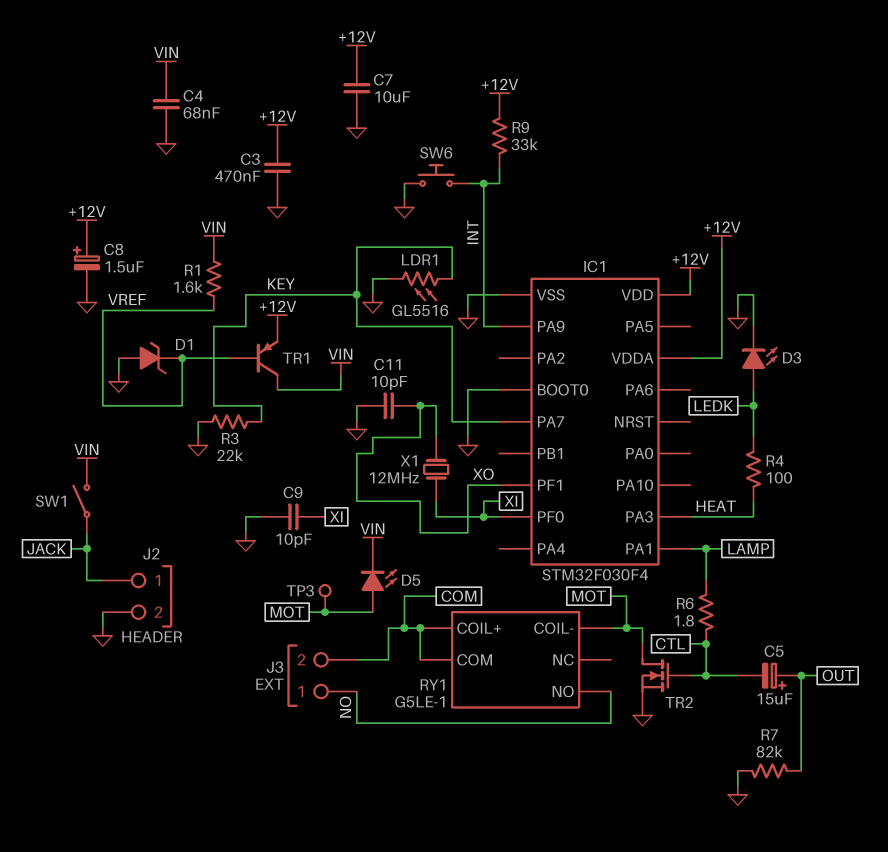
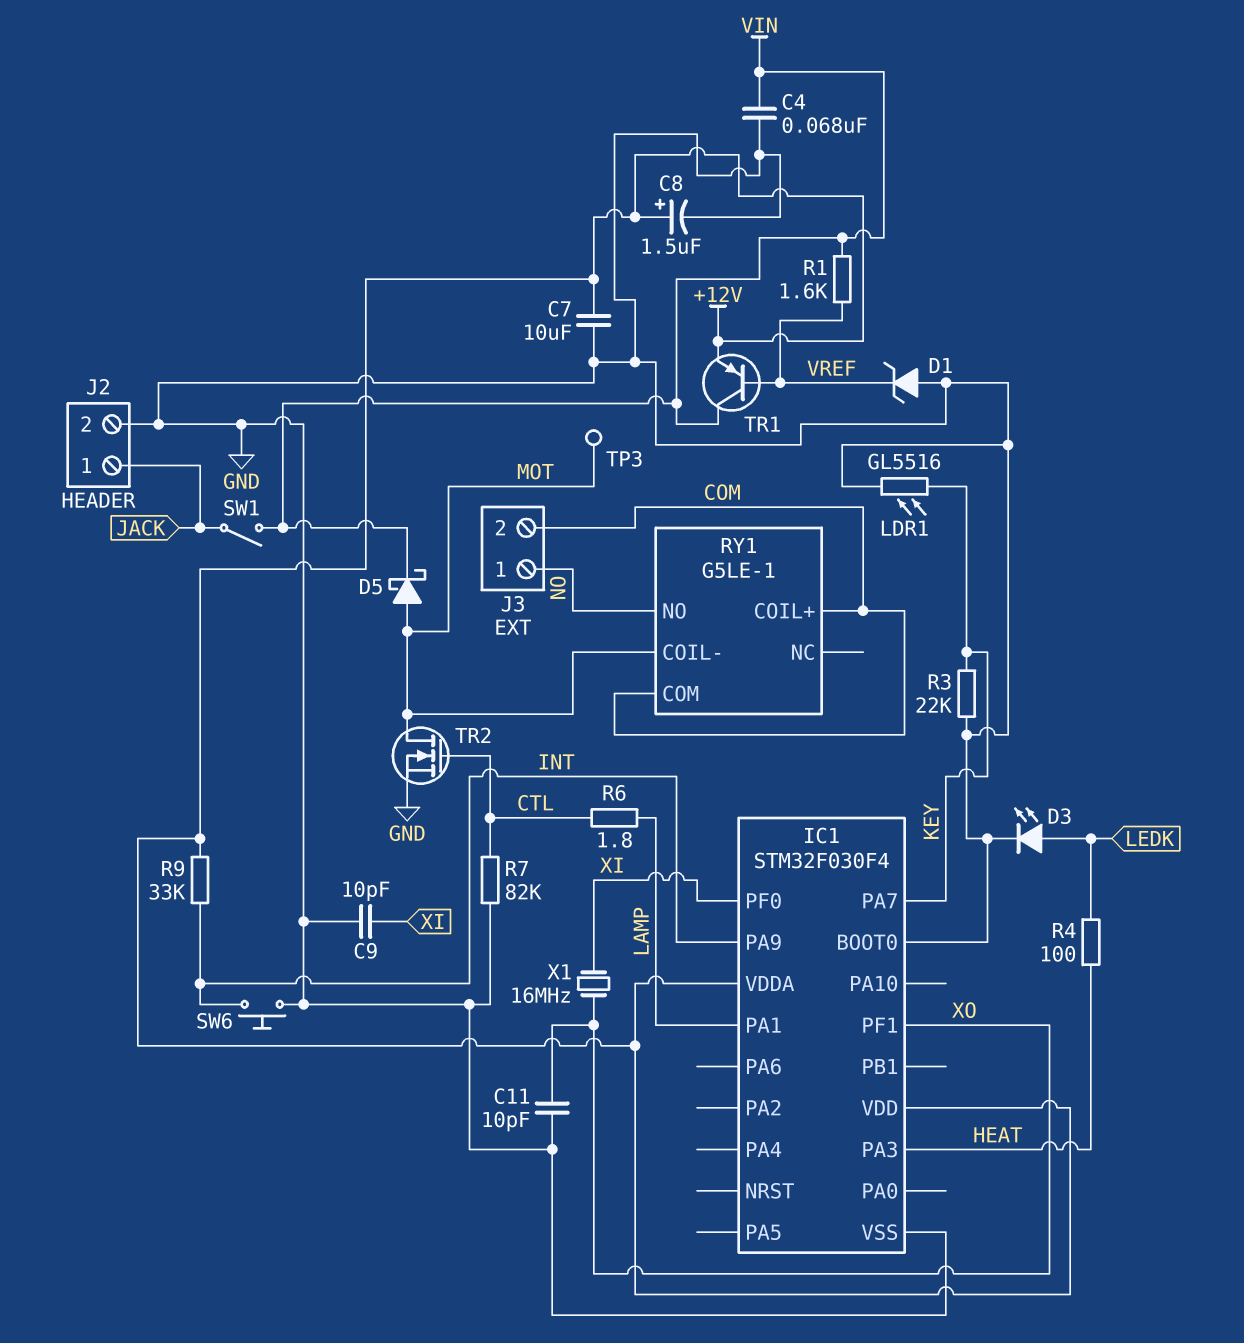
C3: 470nF (+12V, GND) -> none
C5: 15uF (plus OUT, minus CTL) -> none
D5: LED (A MOT, K VIN) -> schottky (A MOT, K VIN)
R7: 82k (GND, OUT) -> 82k (CTL, GND)
X1: 12MHz (XI, XO) -> 16MHz (XI, XO)

